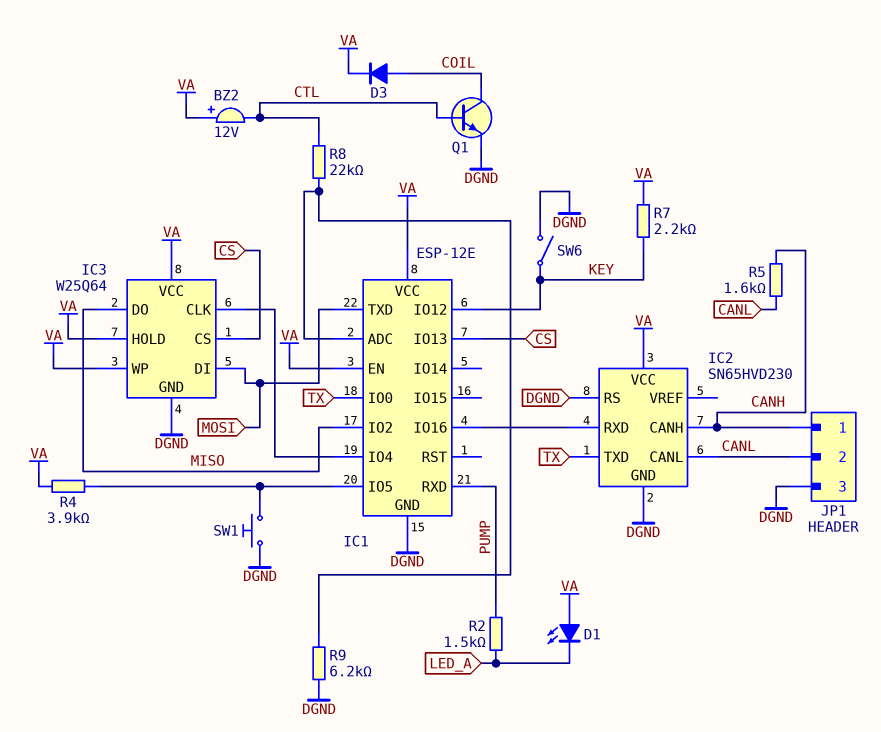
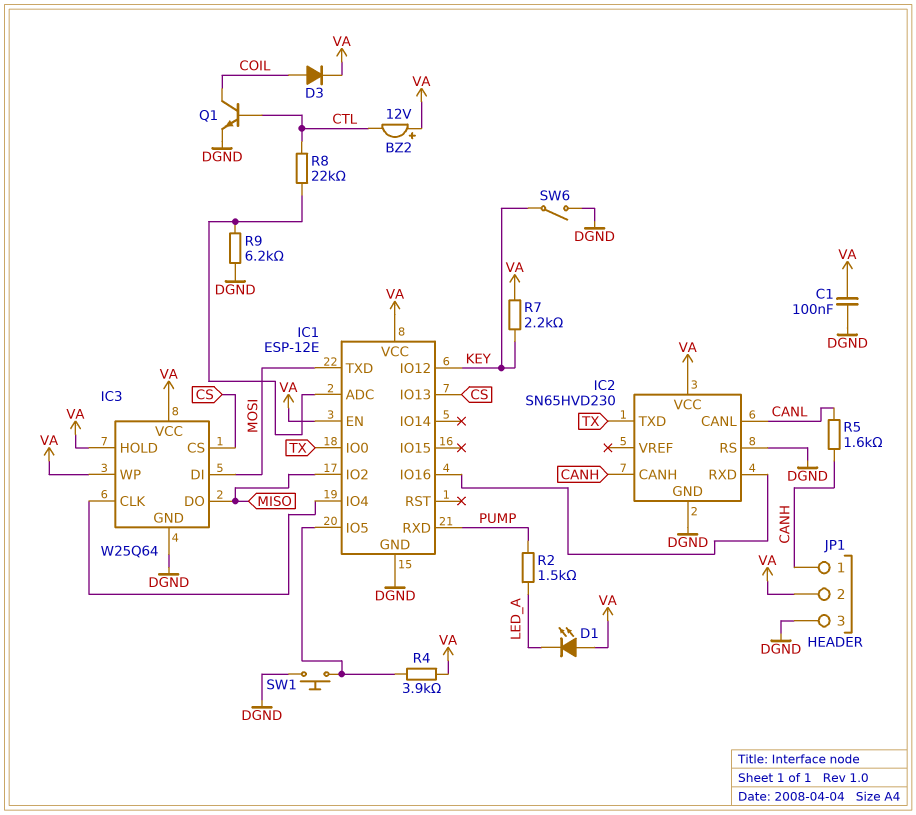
C1: none -> 100nF (DGND, VA)
JP1 pin 2: CANL -> VA

